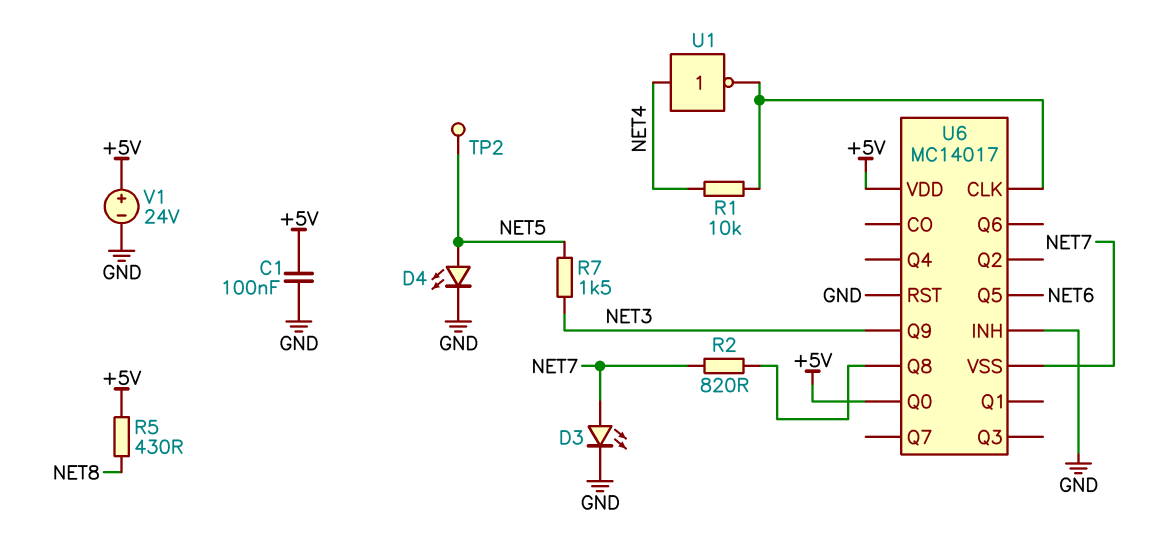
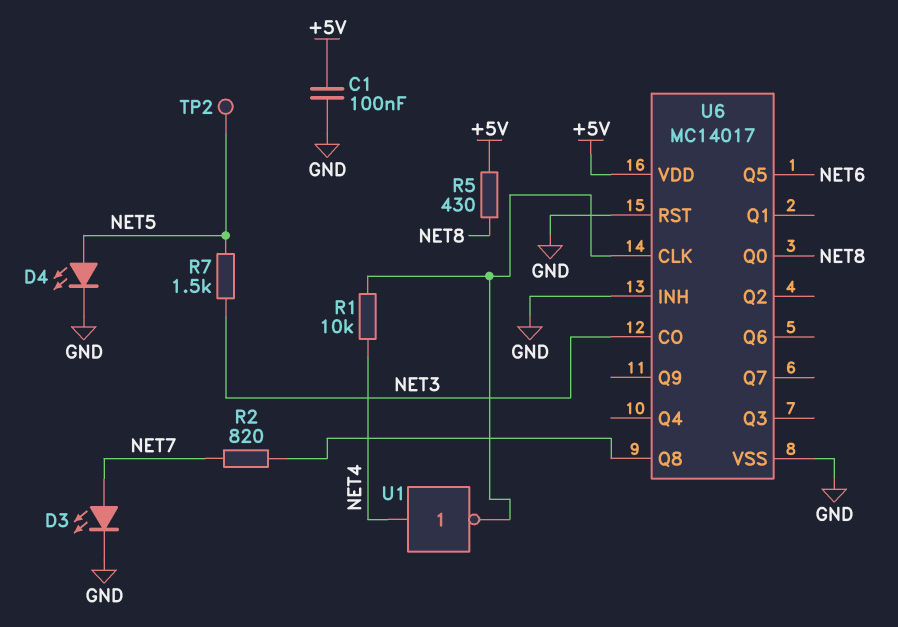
U6 pin CO: none -> NET3
U6 pin Q0: +5V -> NET8
U6 pin Q9: NET3 -> none
U6 pin VSS: NET7 -> GND
V1: 24V (plus +5V, minus GND) -> none

